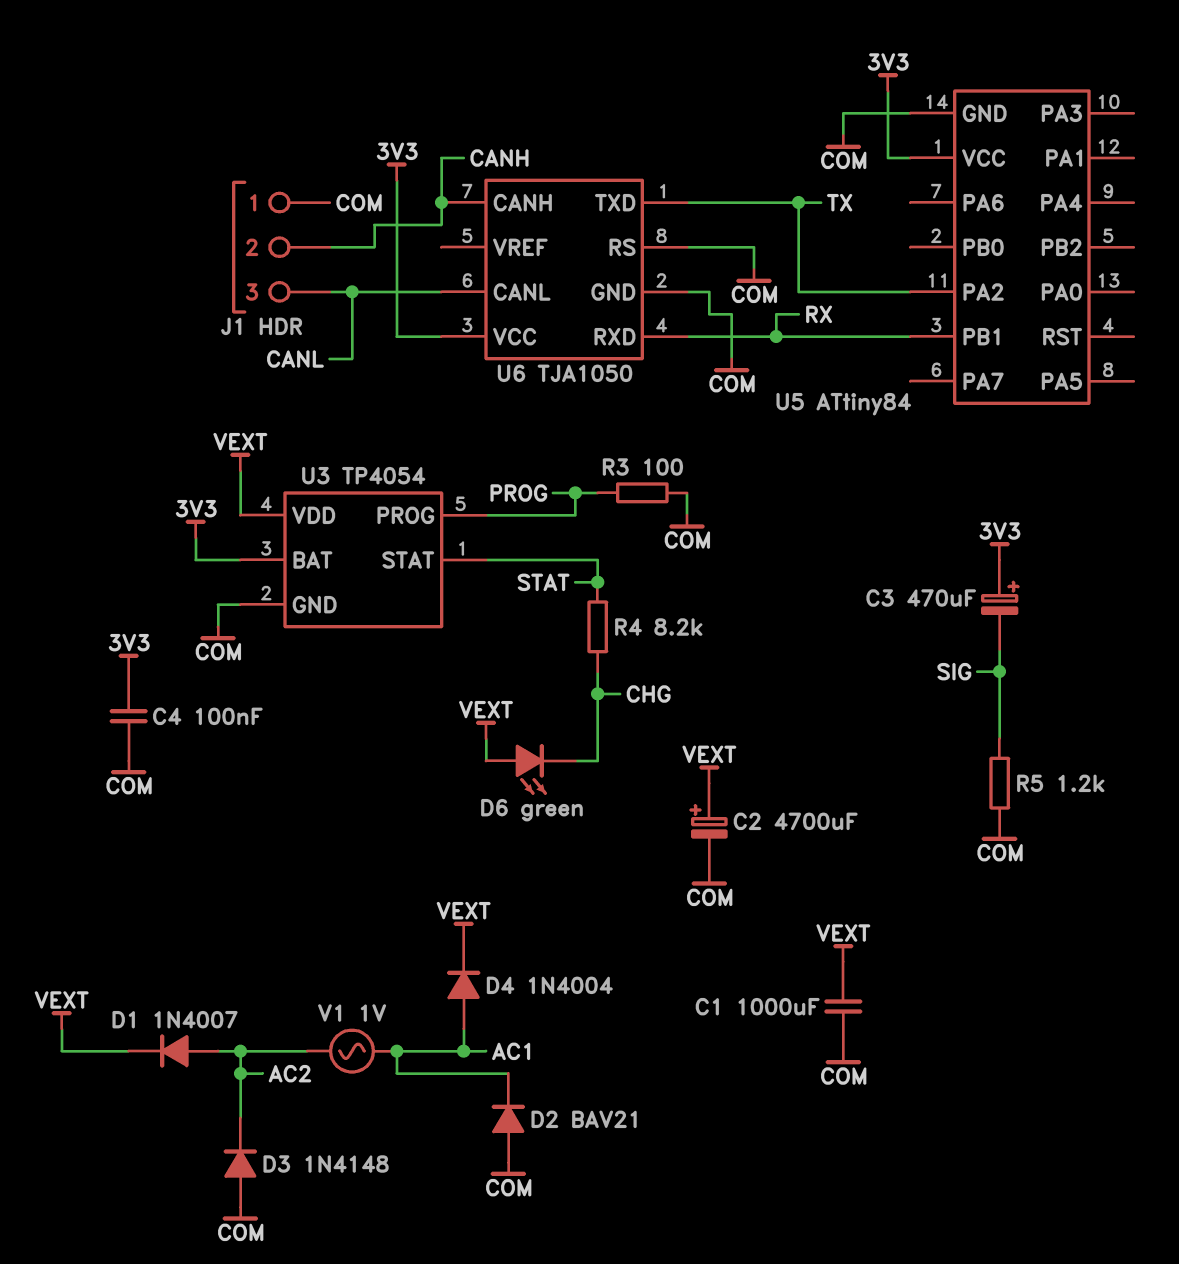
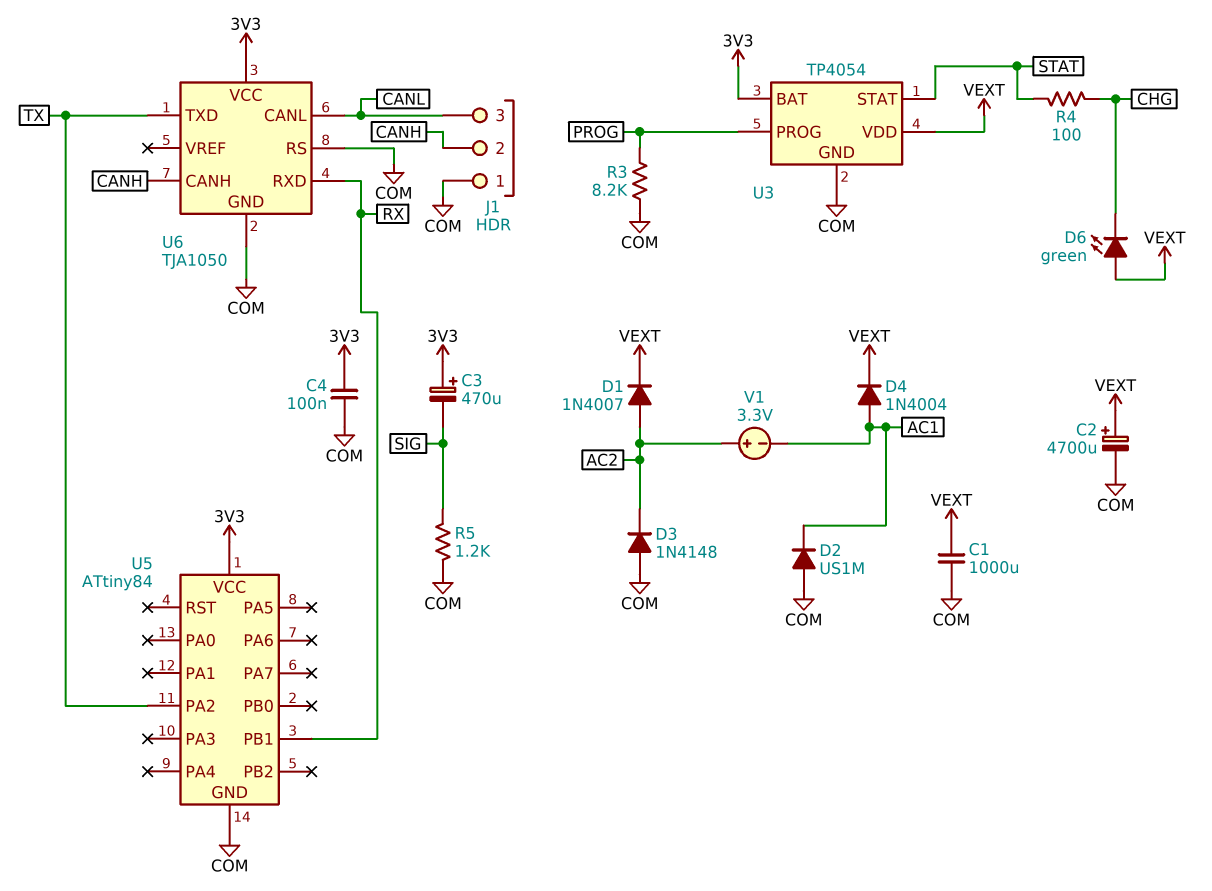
D2: diode BAV21 (A COM, K AC1) -> diode US1M (A COM, K AC1)
R3: 100 (COM, PROG) -> 8.2k (COM, PROG)
R4: 8.2k (CHG, STAT) -> 100 (CHG, STAT)
V1: AC 1V (AC1, AC2) -> 3.3V (plus AC2, minus AC1)

